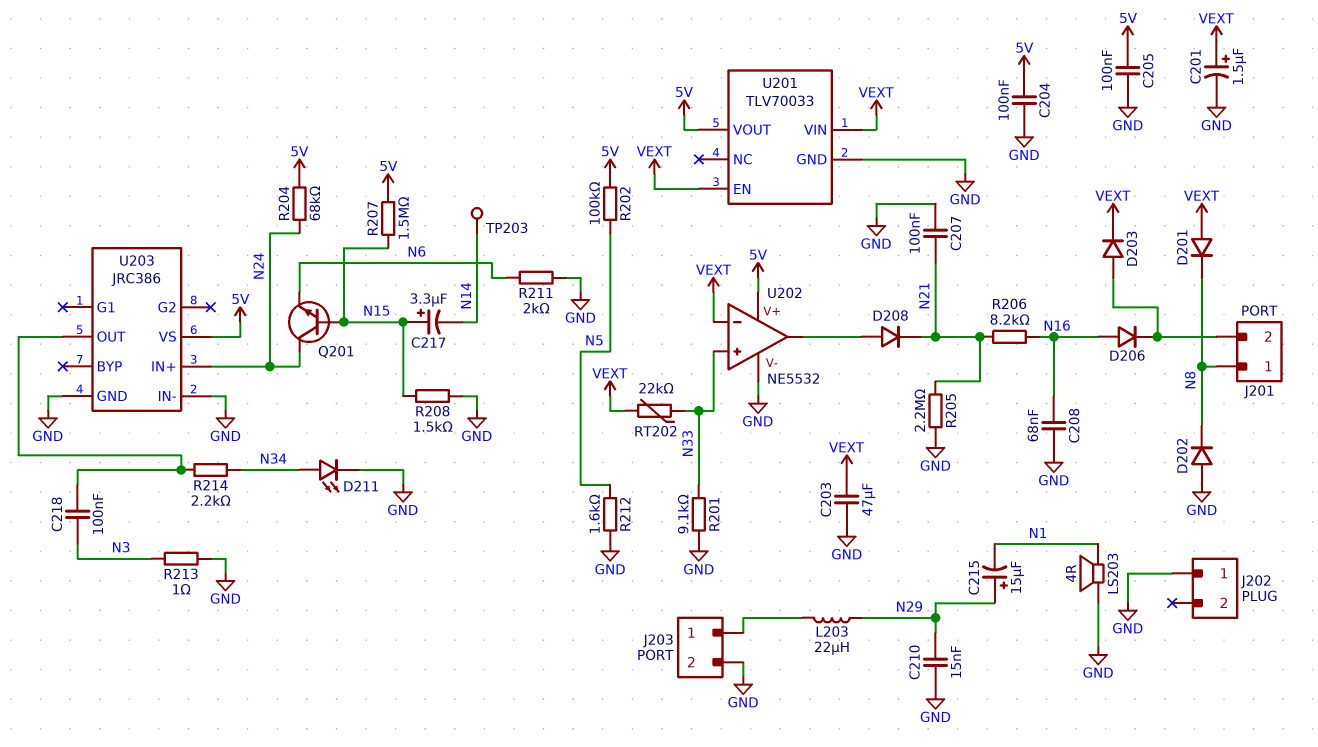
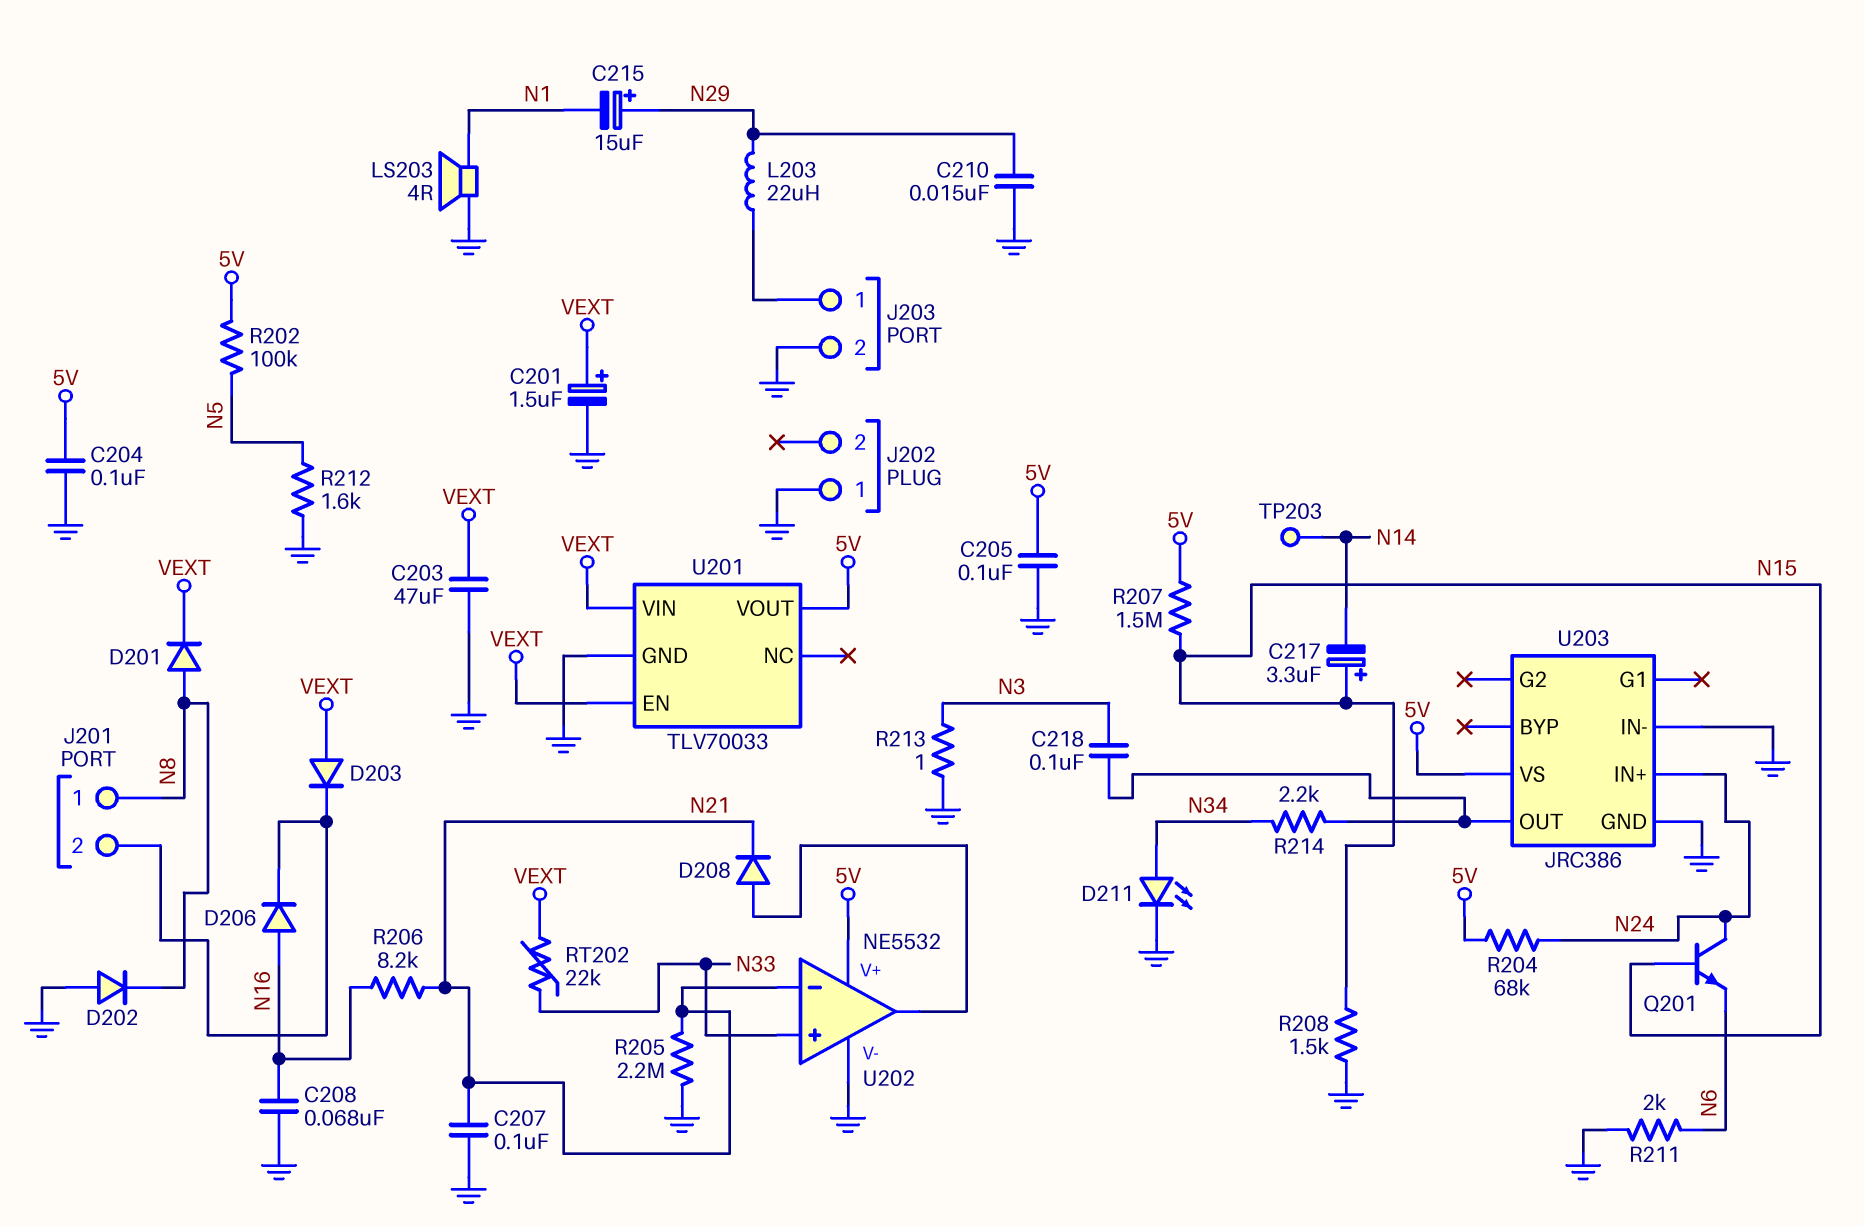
D201: diode (A VEXT, K N8) -> diode (A N8, K VEXT)
D203: diode (A J201/2, K VEXT) -> diode (A VEXT, K J201/2)
R201: 9.1k (GND, N33) -> none
U202 pin in-: VEXT -> N21

